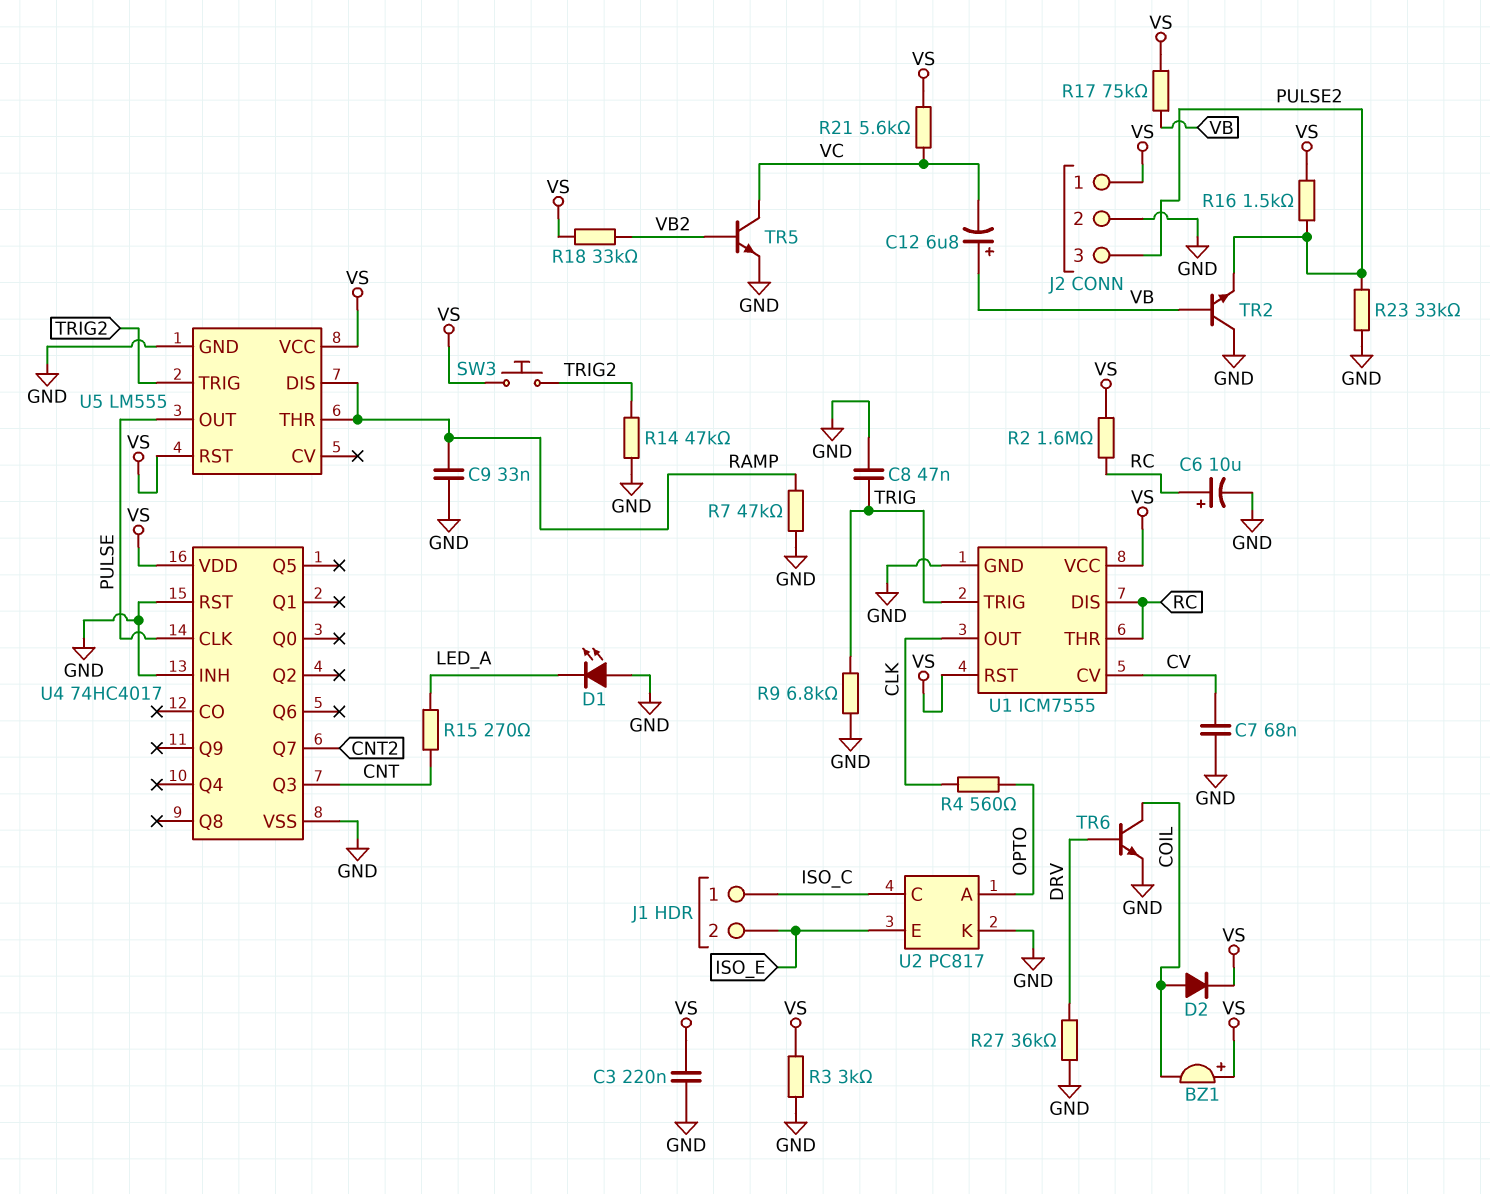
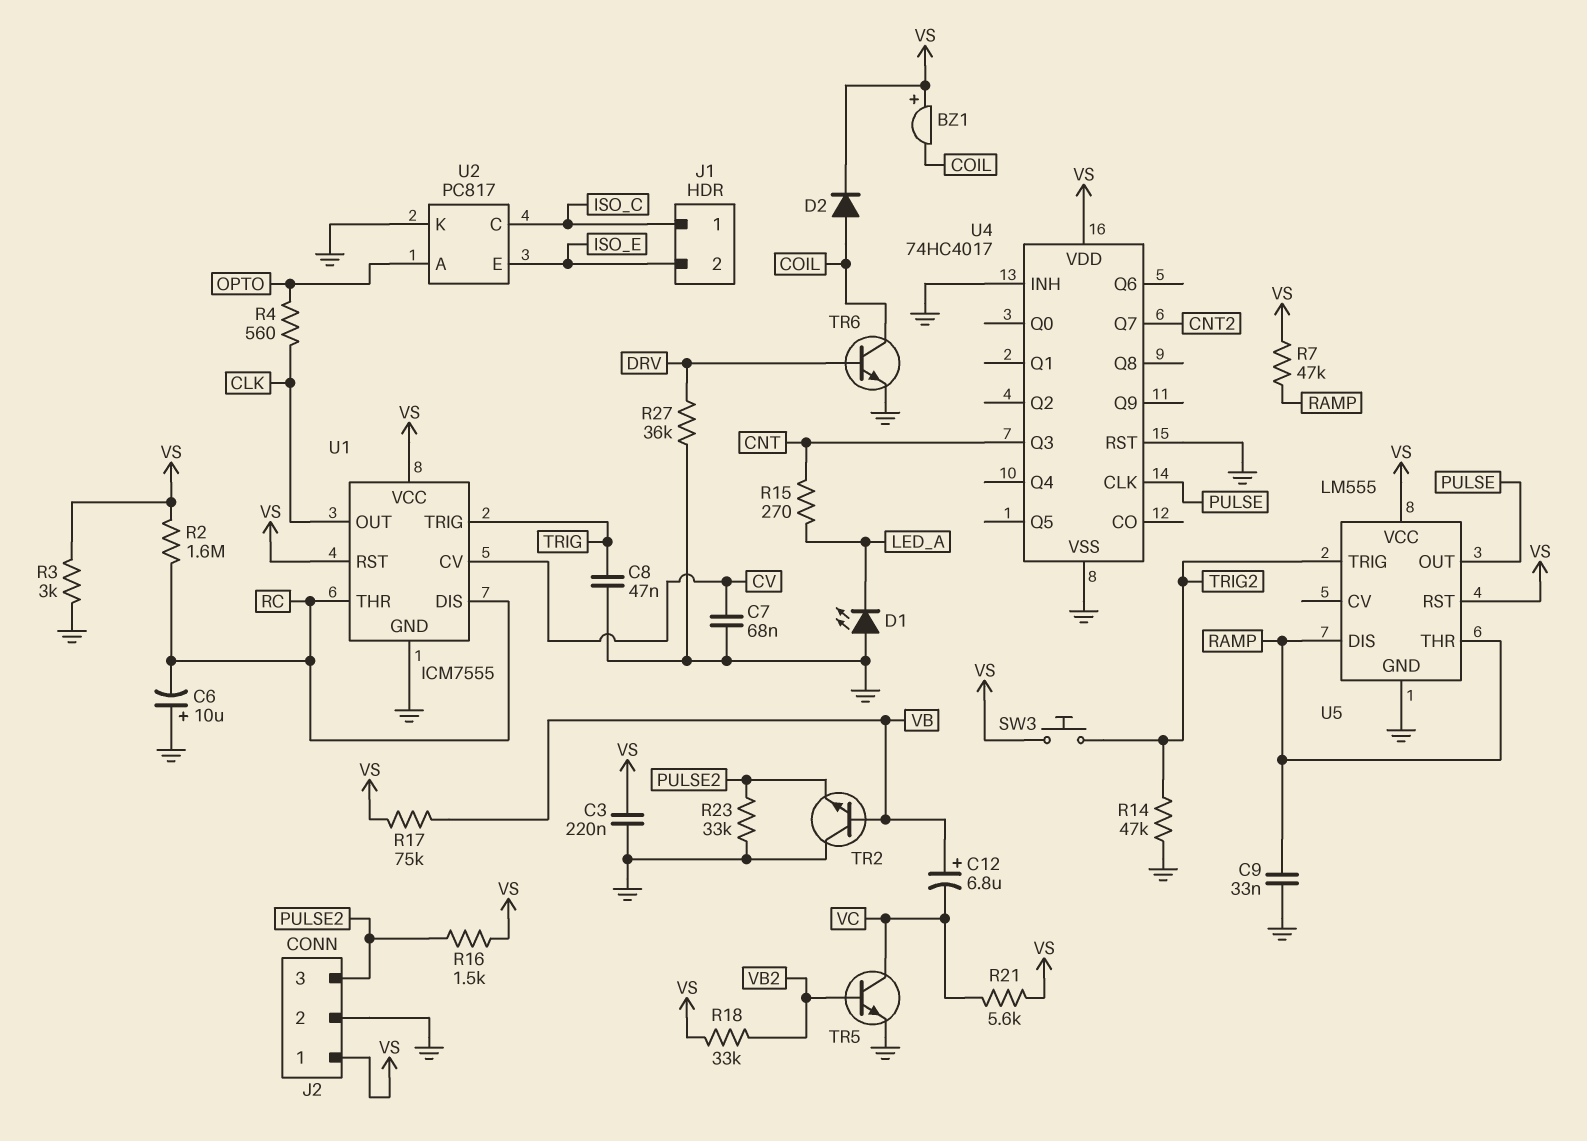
C6: 10uF (plus RC, minus GND) -> 10uF (plus GND, minus RC)
R7: 47k (GND, RAMP) -> 47k (RAMP, VS)
R9: 6.8k (GND, TRIG) -> none

